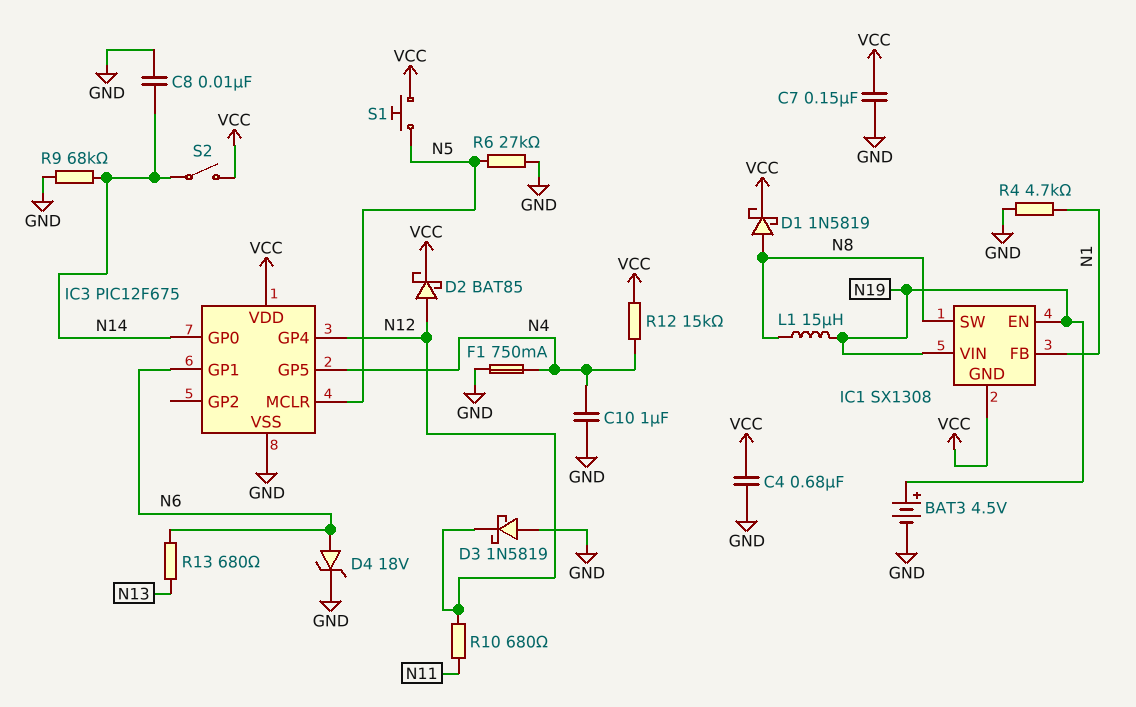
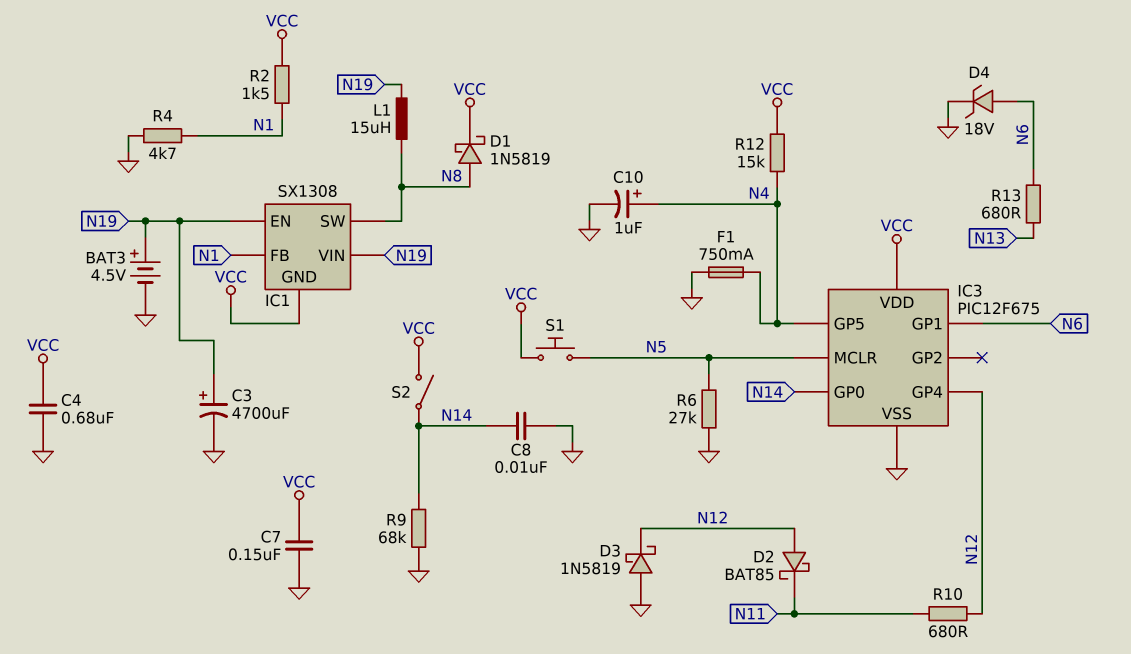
C3: none -> 4700uF (plus N19, minus GND)
C10: 1uF (GND, N4) -> 1uF (plus N4, minus GND)
D2: schottky BAT85 (A N12, K VCC) -> schottky BAT85 (A N12, K N11)
R2: none -> 1.5k (N1, VCC)

